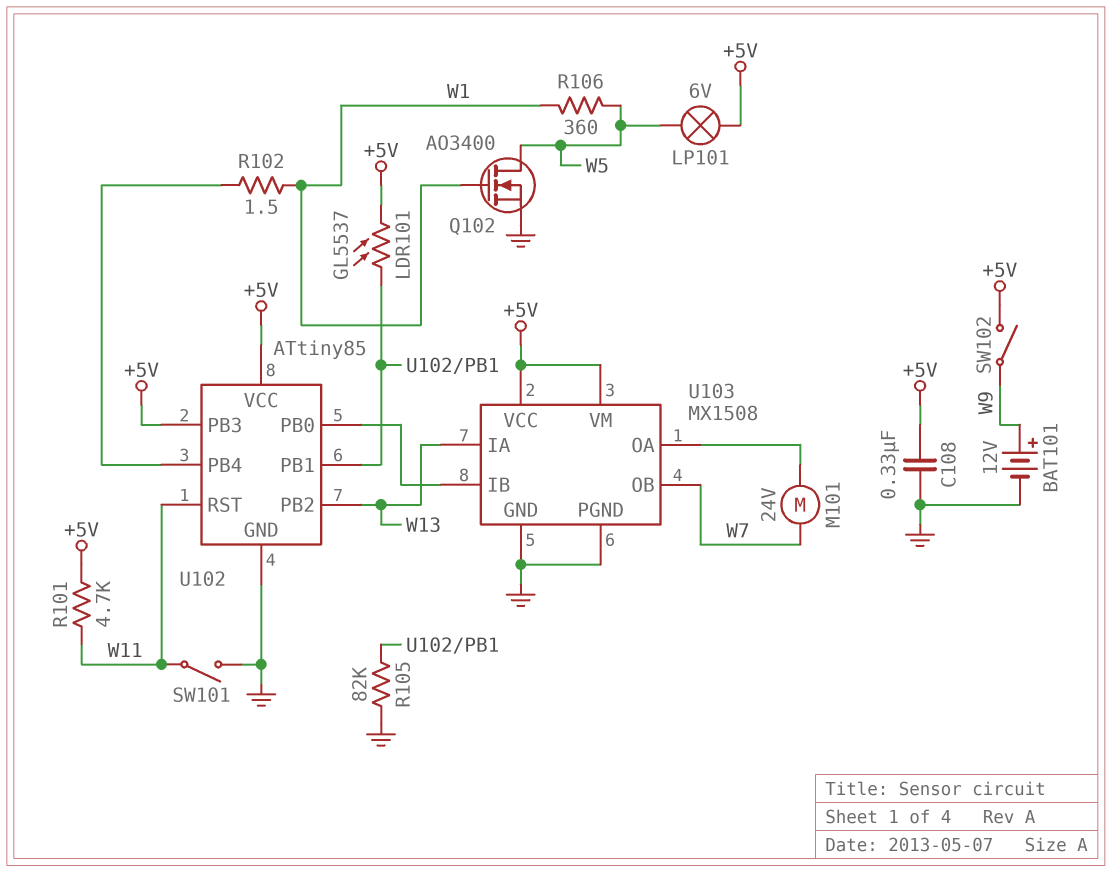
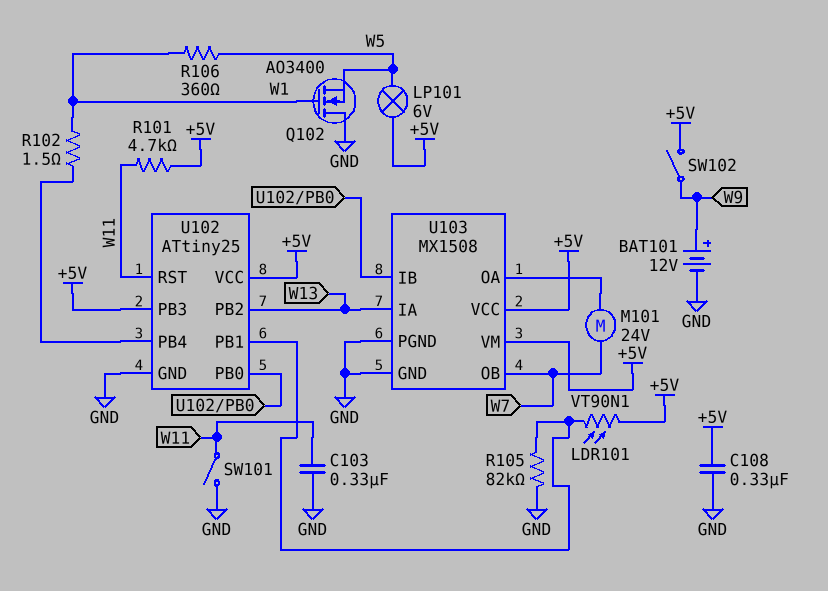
C103: none -> 330nF (GND, W11)
LDR101: GL5537 (+5V, U102/PB1) -> VT90N1 (+5V, U102/PB1)
Q102: NMOS AO3400 (G W1, D W5, S GND) -> NMOS AO3400 (G W1, D GND, S W5)
U102: ATtiny85 -> ATtiny25

